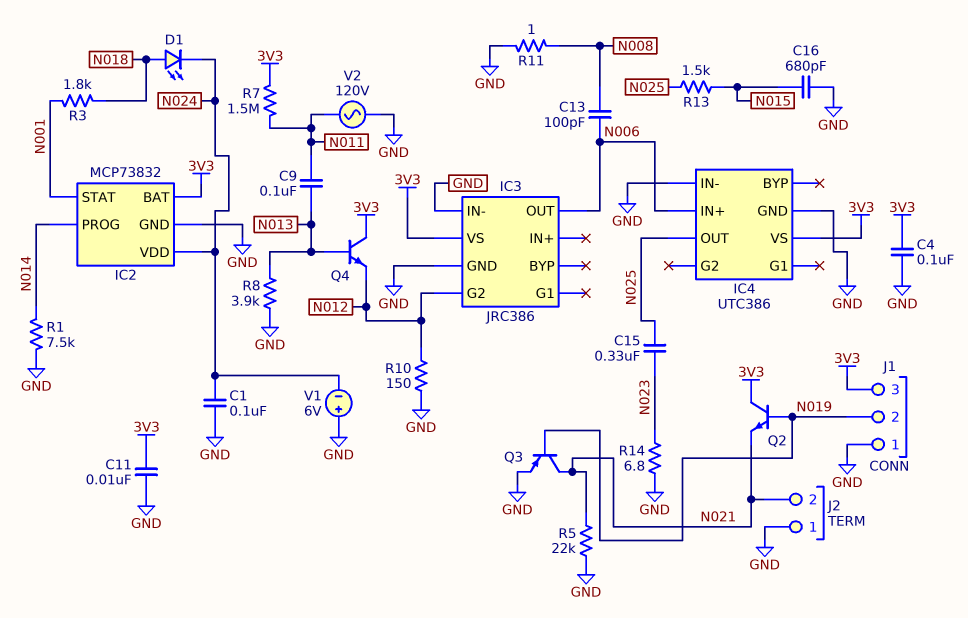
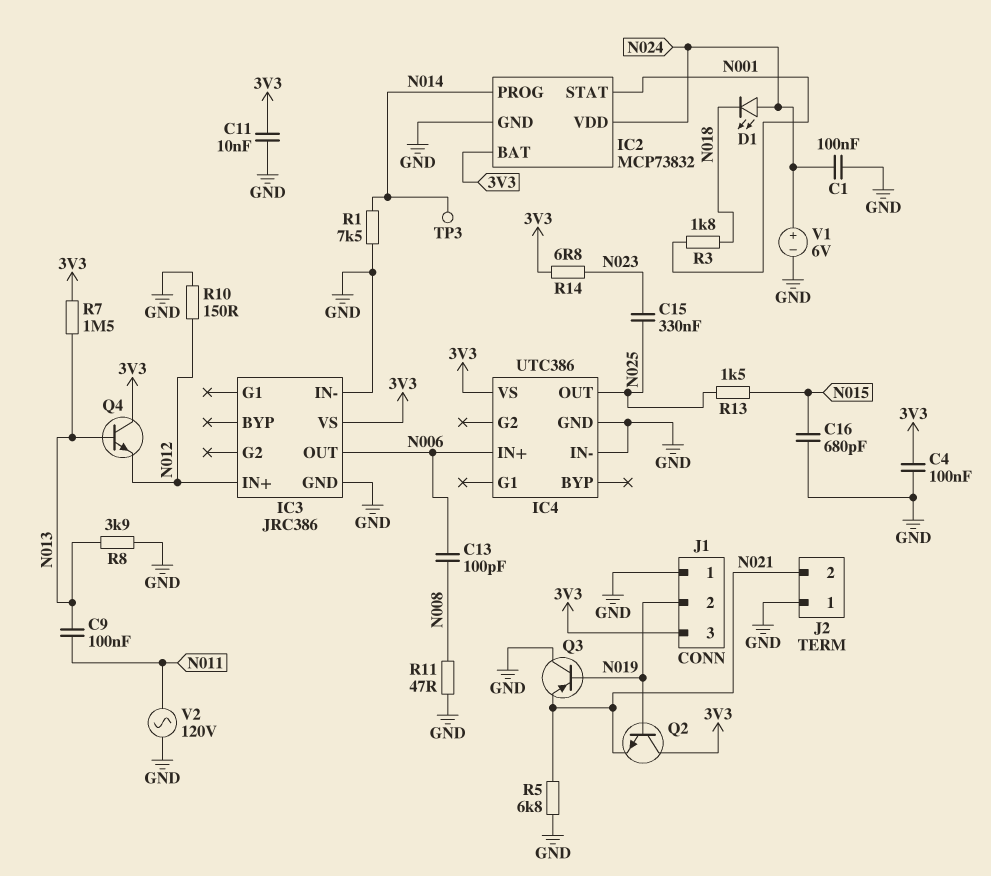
D1: LED (A N018, K N024) -> LED (A N024, K N018)
IC3 pin G2: N012 -> none
IC3 pin IN+: none -> N012
Q3: PNP (B N019, C N021, E GND) -> PNP (B N019, C GND, E N021)
R5: 22k (GND, N021) -> 6.8k (GND, N021)
R7: 1.5M (3V3, N011) -> 1.5M (3V3, N013)
R11: 1 (GND, N008) -> 47 (GND, N008)
R14: 6.8 (GND, N023) -> 6.8 (3V3, N023)
TP3: none -> test point (N014)
V1: 6V (plus GND, minus N024) -> 6V (plus N024, minus GND)

